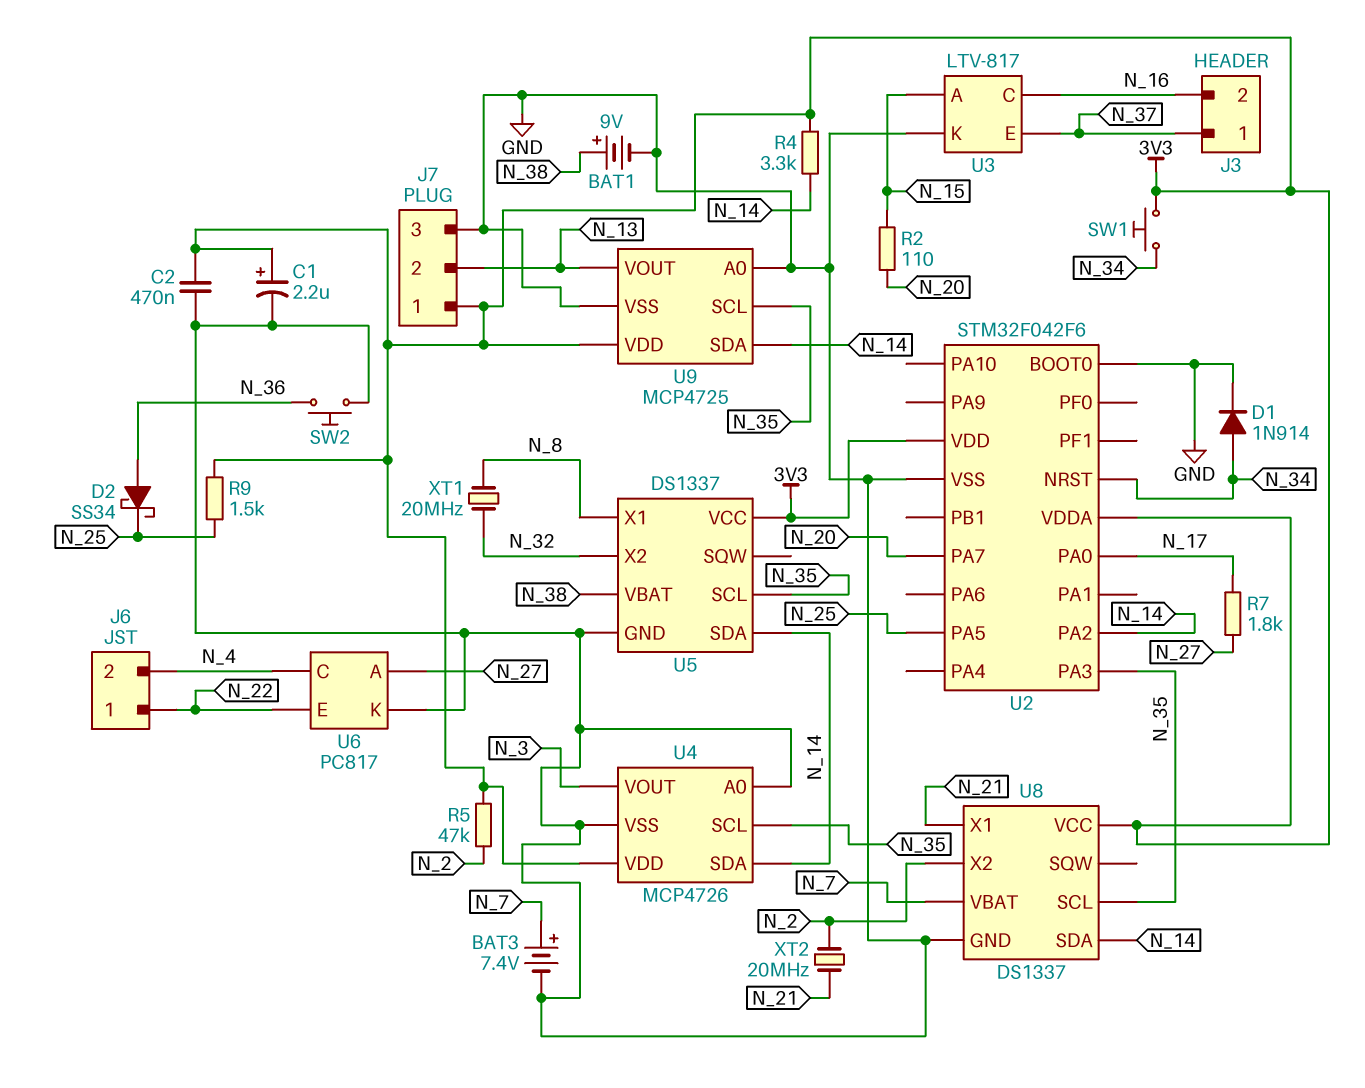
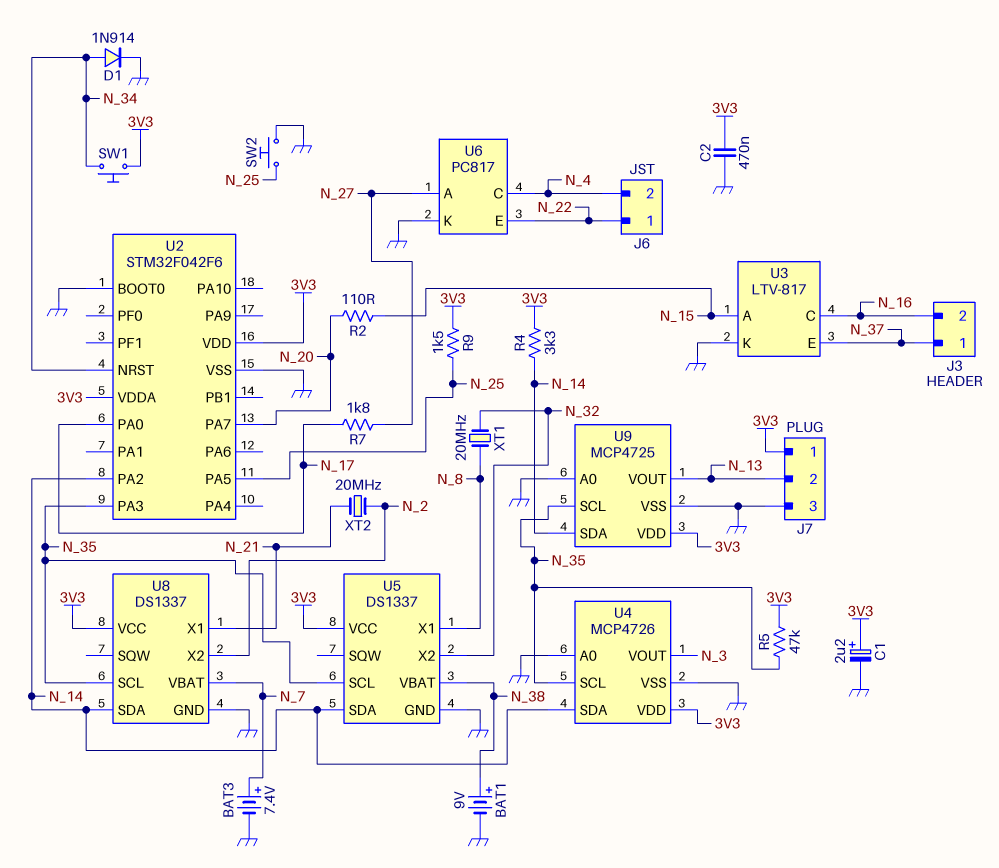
D2: schottky SS34 (A N_36, K N_25) -> none
R5: 47k (3V3, N_2) -> 47k (3V3, N_35)
SW2: button (GND, N_36) -> button (GND, N_25)

